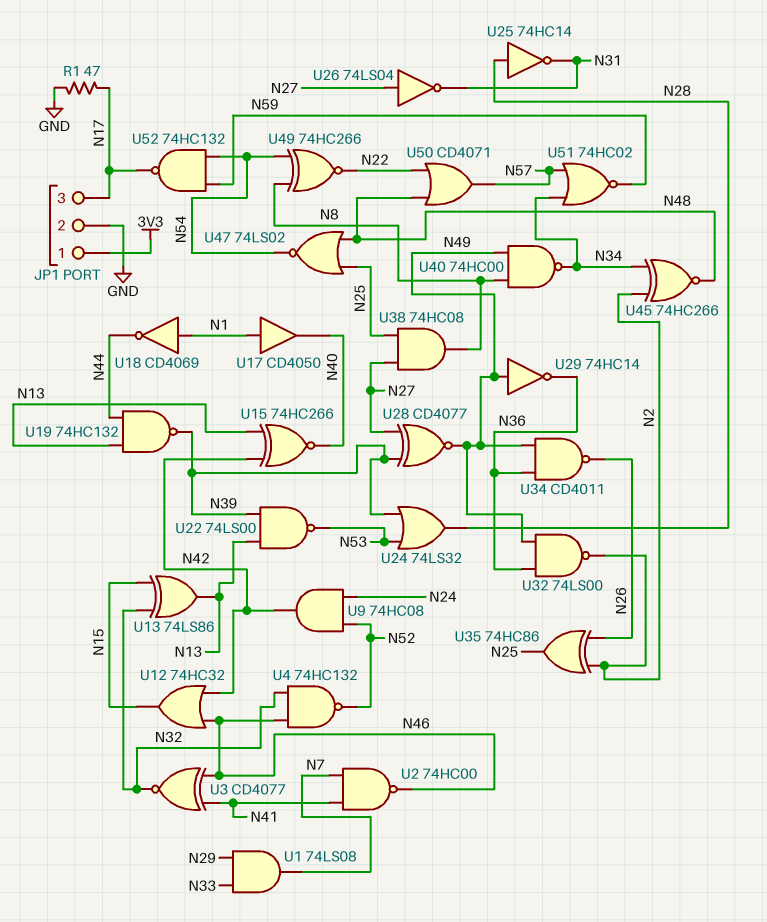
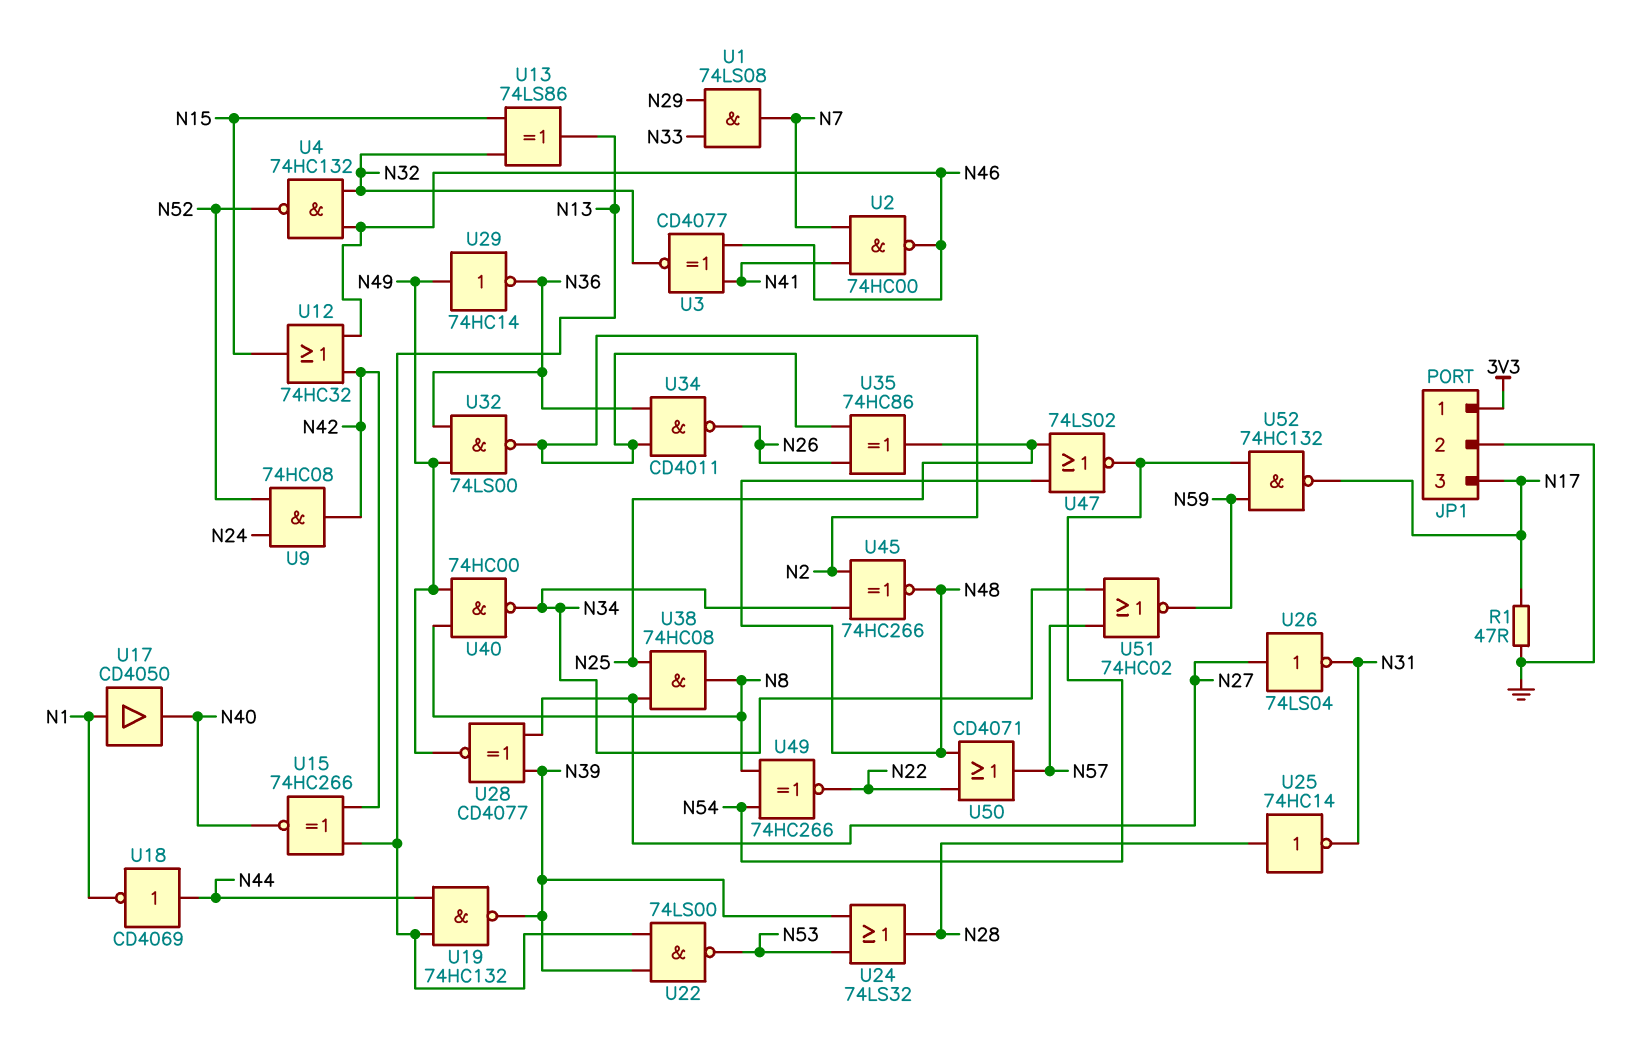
U18: NOT CD4069 (in N1, out N44) -> NOT CD4069 (in N44, out N1)
U34: NAND CD4011 (in N36, in N49, out N26) -> NAND CD4011 (in N2, in N36, out N26)

